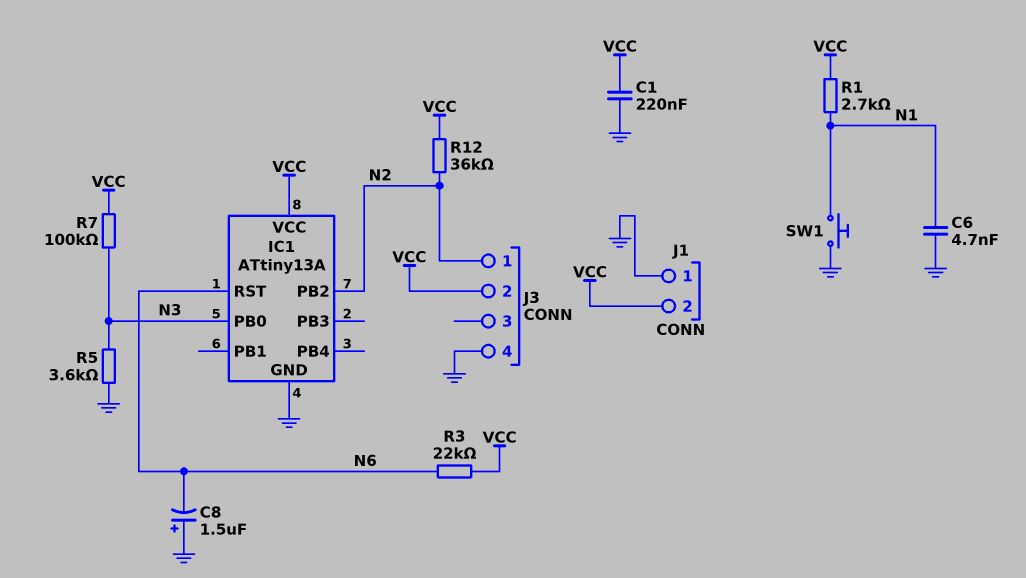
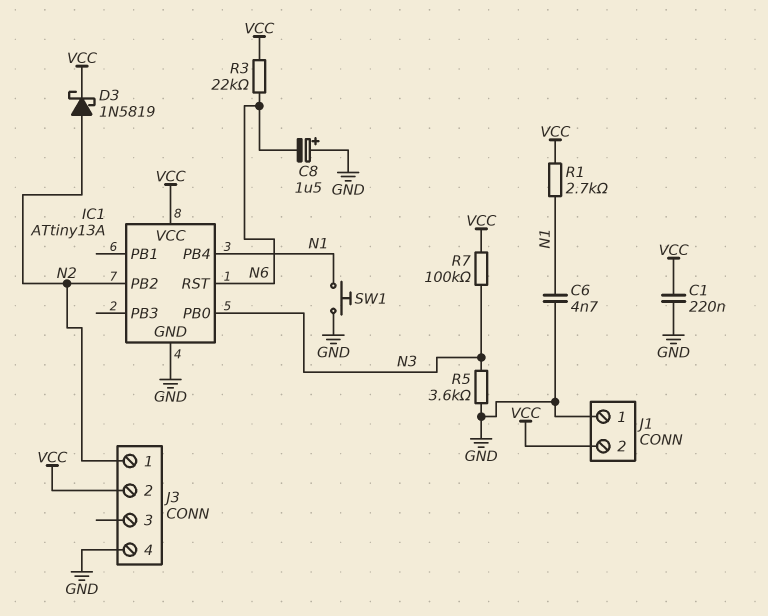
D3: none -> schottky 1N5819 (A N2, K VCC)
IC1 pin PB4: none -> N1
R12: 36k (N2, VCC) -> none

